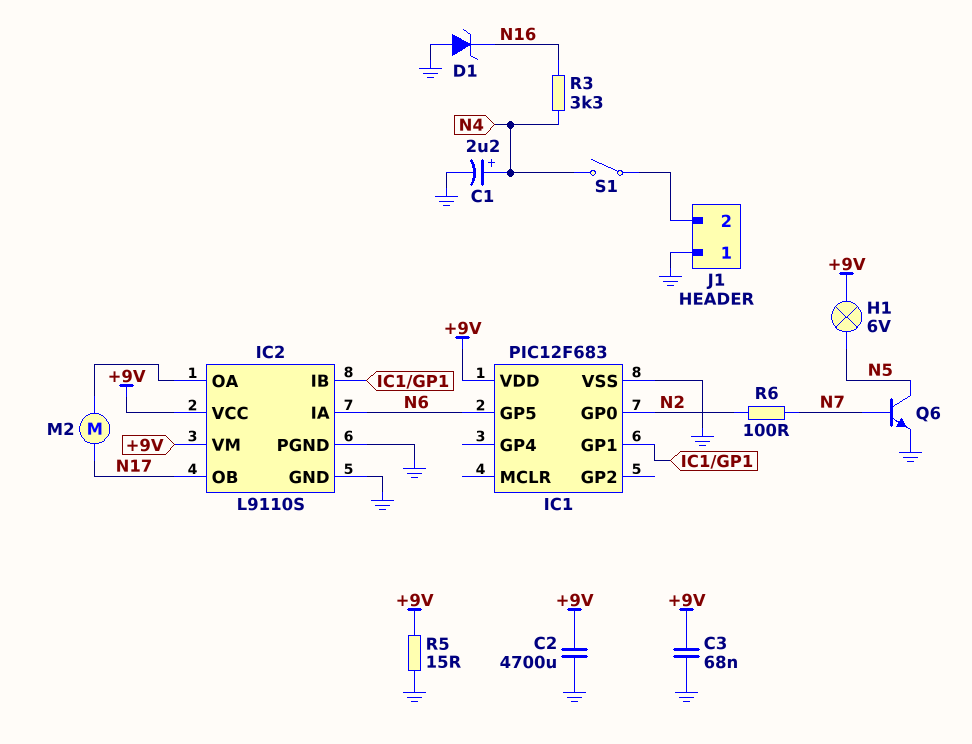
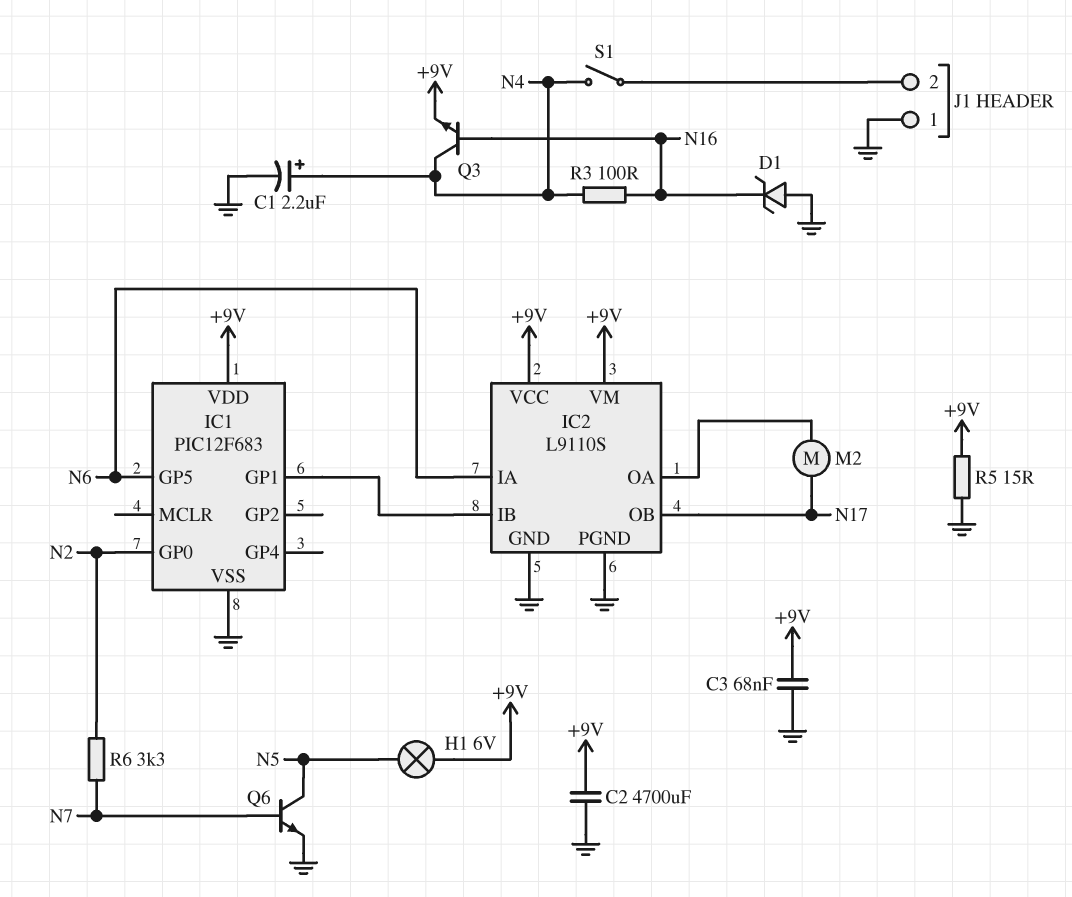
Q3: none -> NPN (B N16, C N4, E +9V)
R3: 3.3k (N4, N16) -> 100 (N4, N16)
R6: 100 (N2, N7) -> 3.3k (N2, N7)

